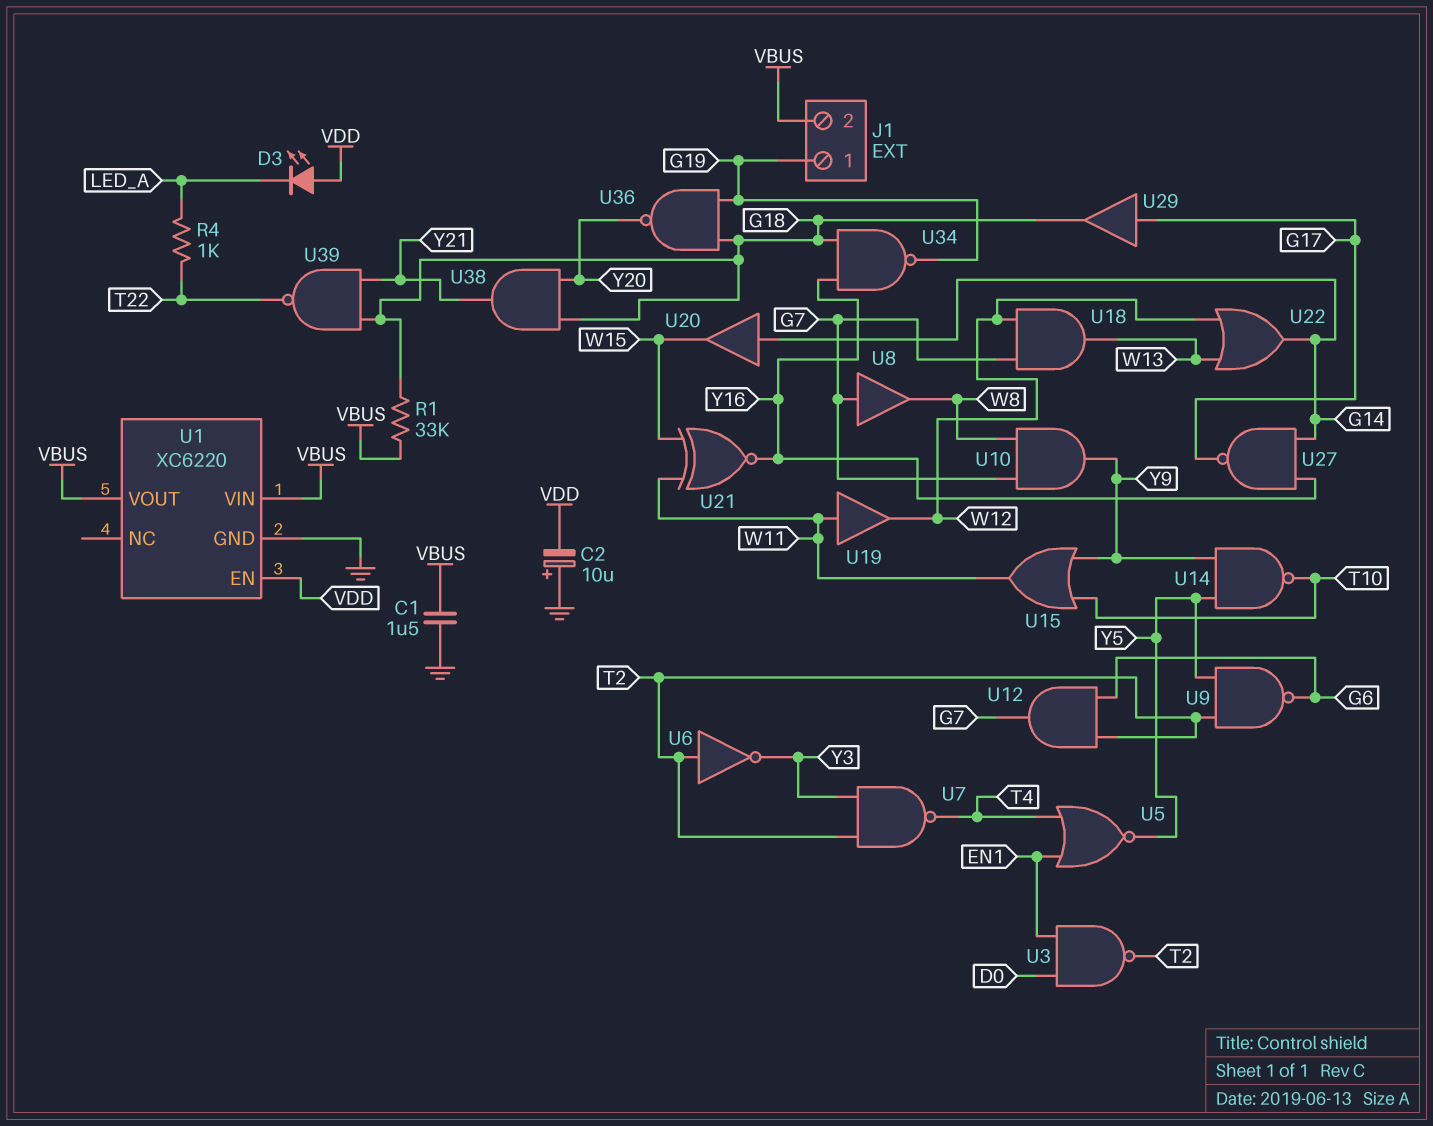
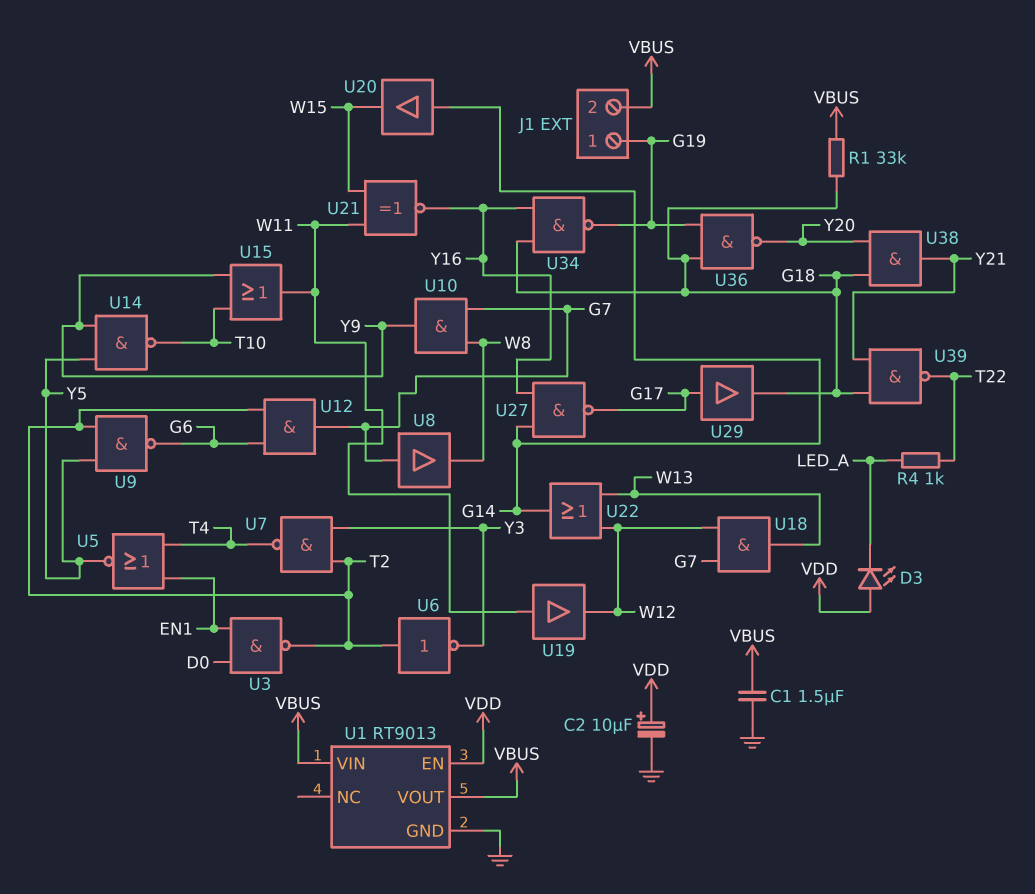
C2: 10uF (plus GND, minus VDD) -> 10uF (plus VDD, minus GND)
U1: XC6220 -> RT9013

